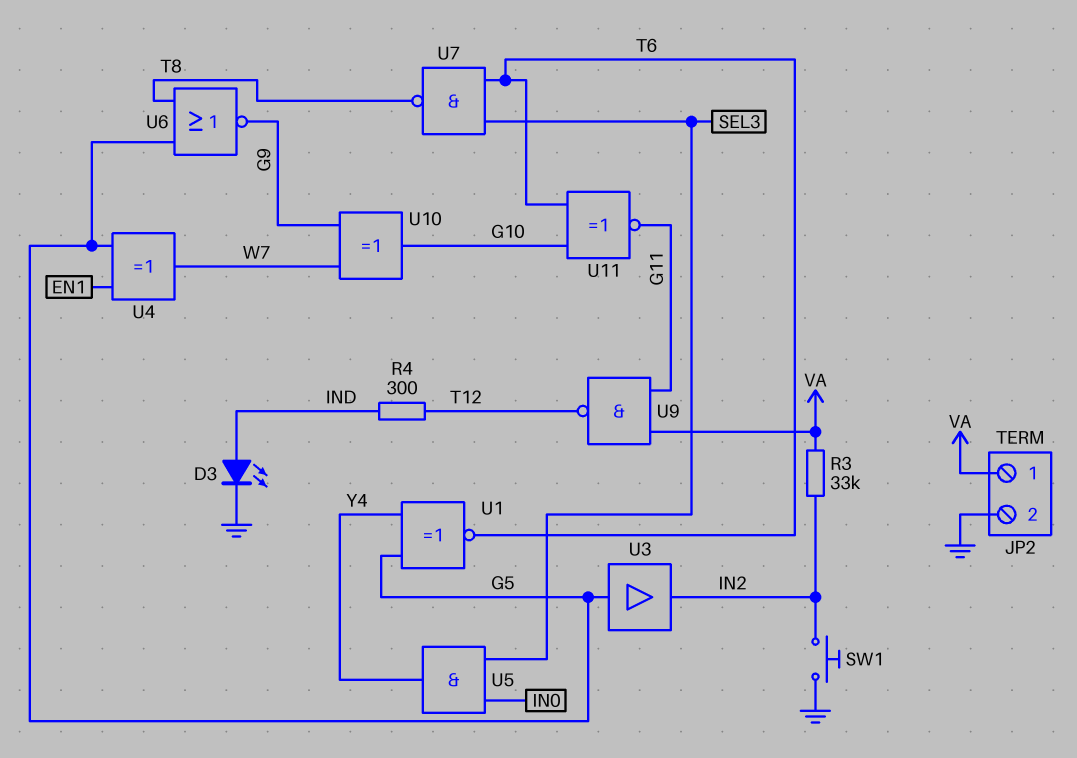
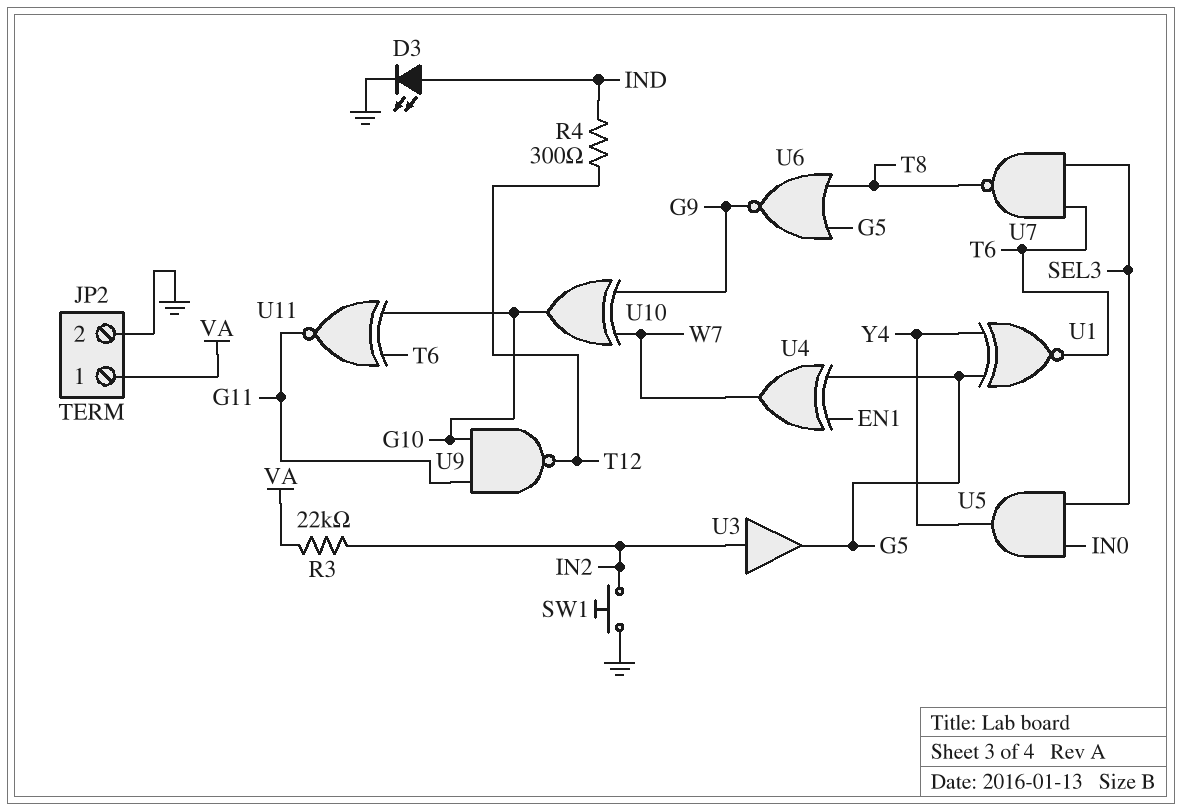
R3: 33k (IN2, VA) -> 22k (IN2, VA)
U3: buffer (in G5, out IN2) -> buffer (in IN2, out G5)
U9: NAND (in G11, in VA, out T12) -> NAND (in G10, in G11, out T12)

